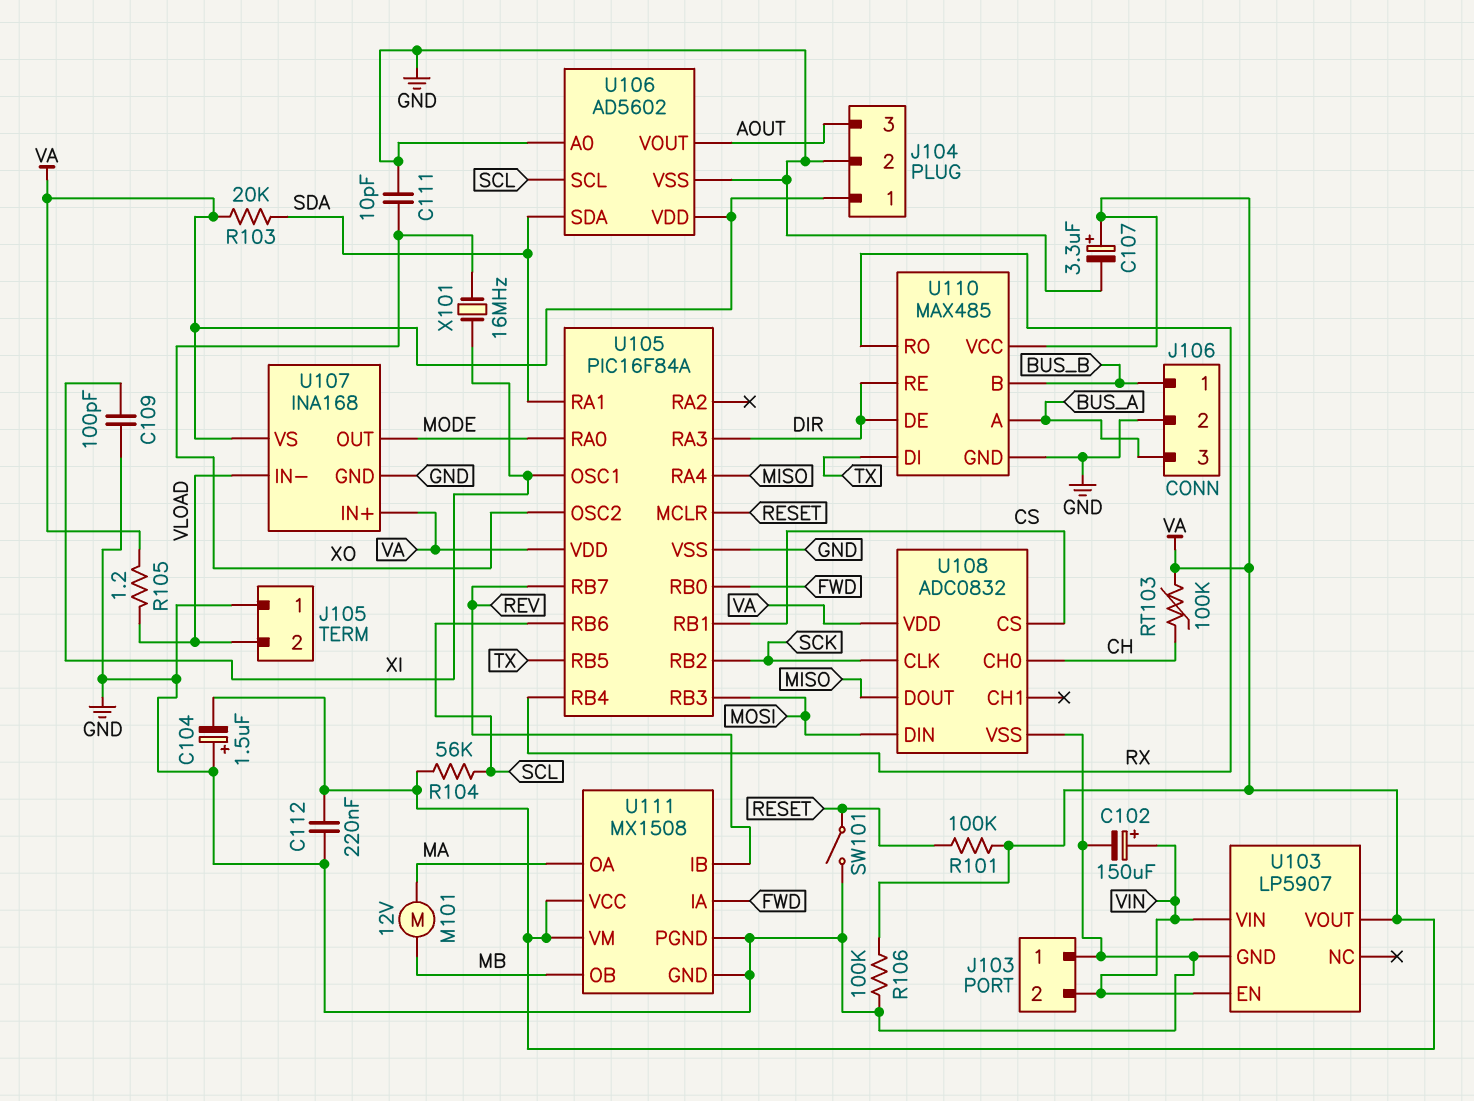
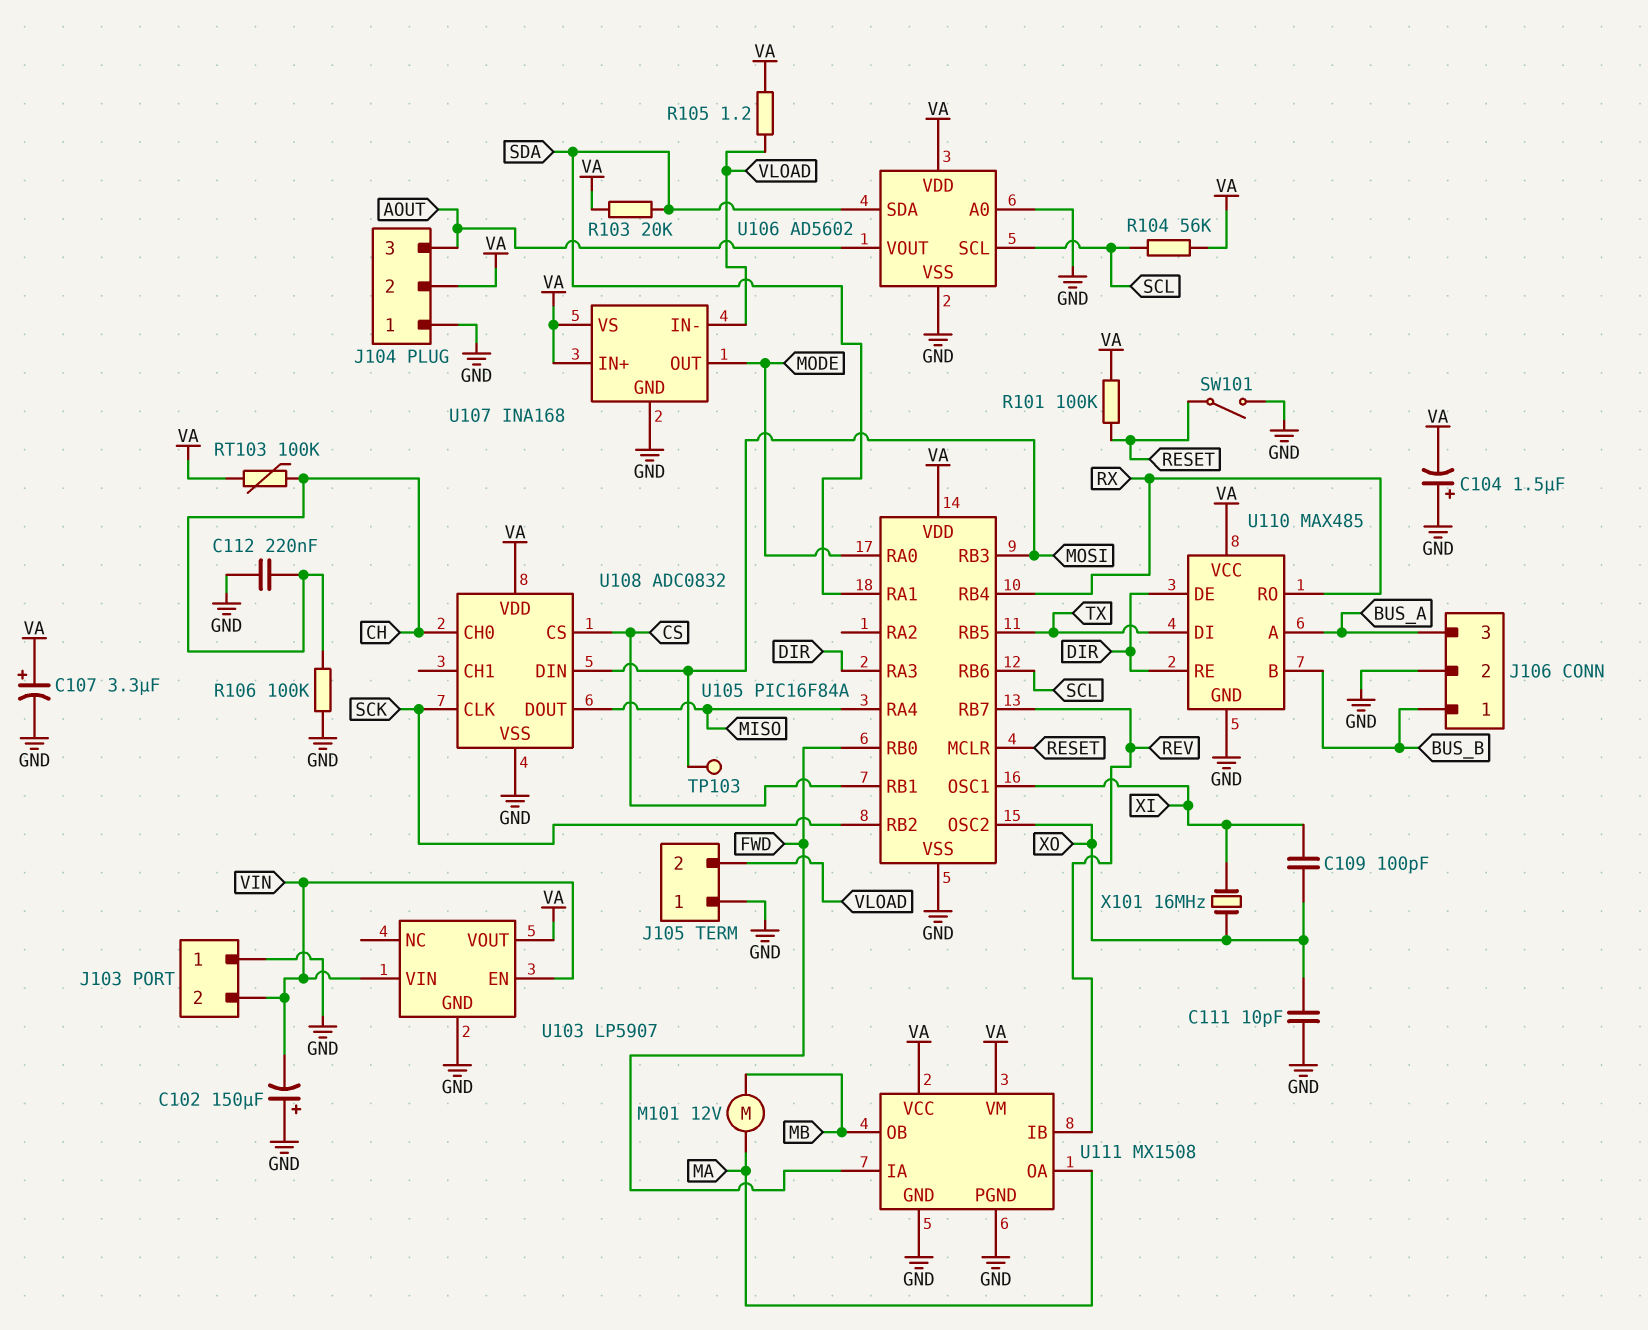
C102: 150uF (plus VIN, minus GND) -> 150uF (plus GND, minus VIN)
C109: 100pF (GND, XI) -> 100pF (XI, XO)
C112: 220nF (GND, VA) -> 220nF (CH, GND)
J104 pin 1: VA -> GND
J104 pin 2: GND -> VA
R106: 100k (GND, VA) -> 100k (CH, GND)
TP103: none -> test point (MOSI)

